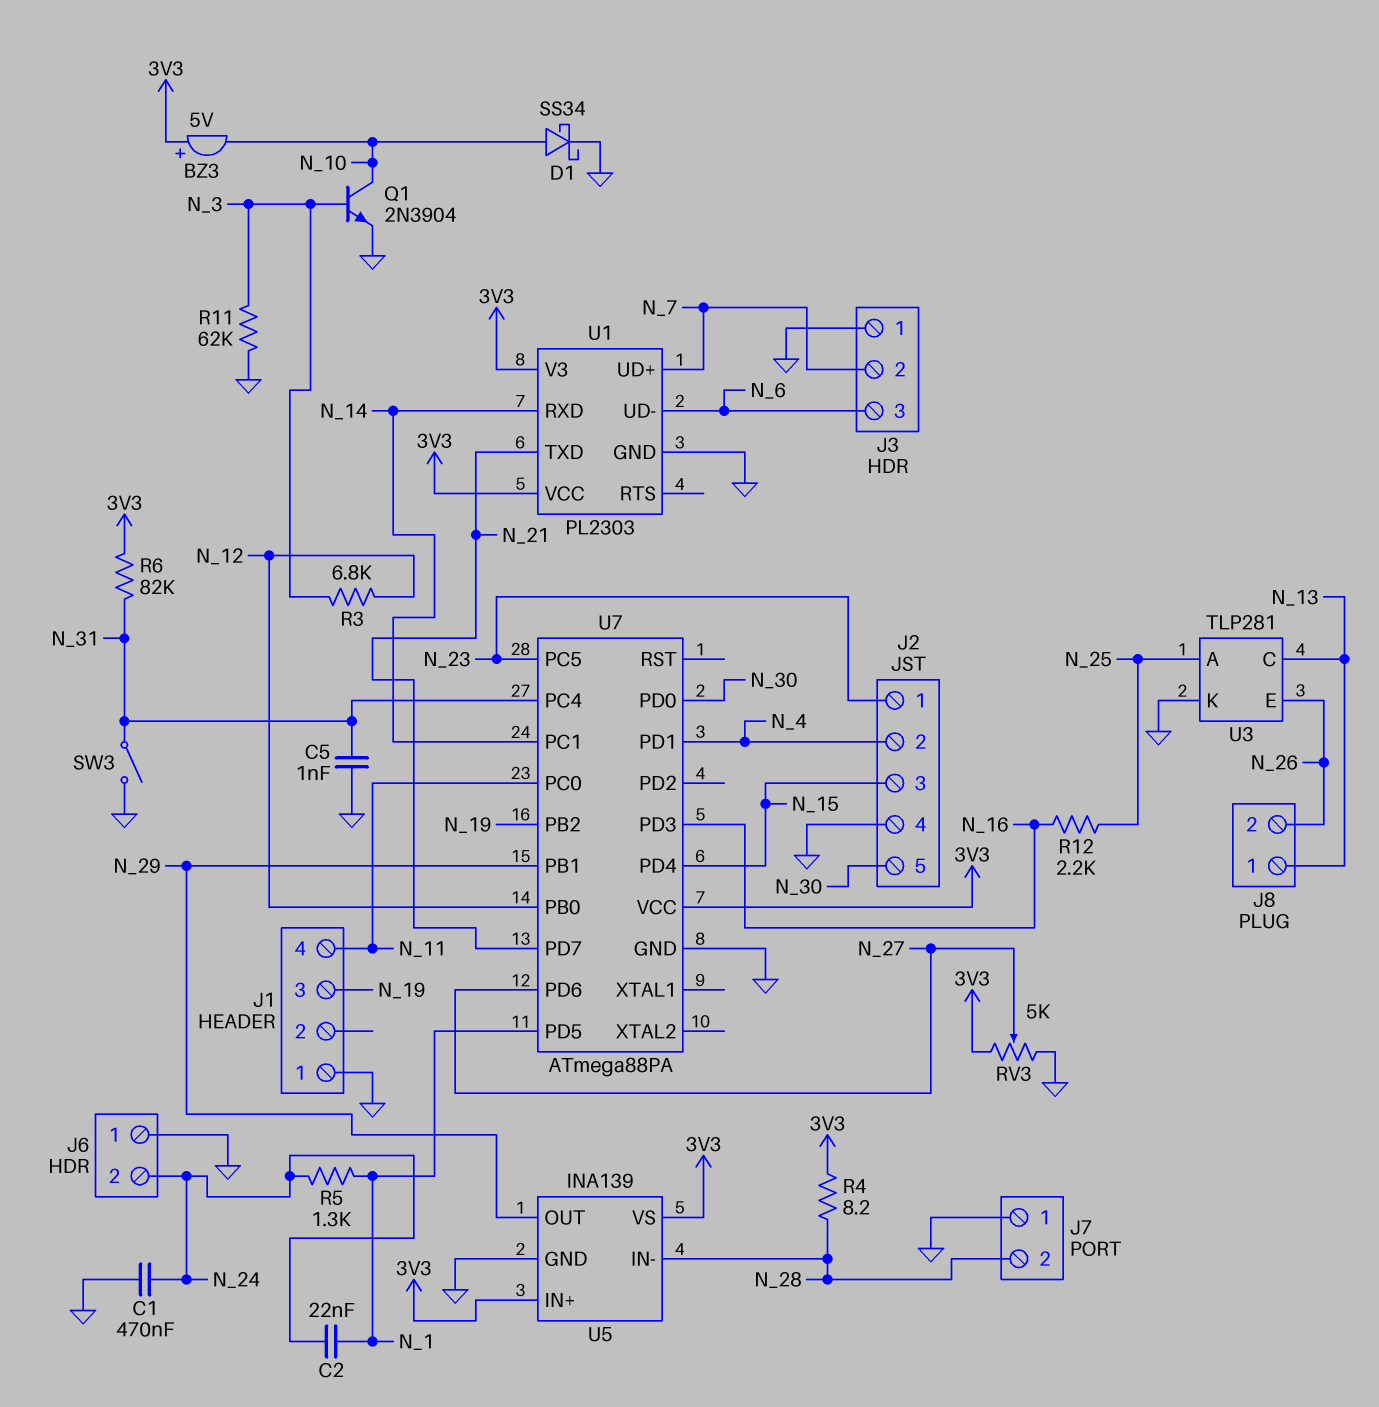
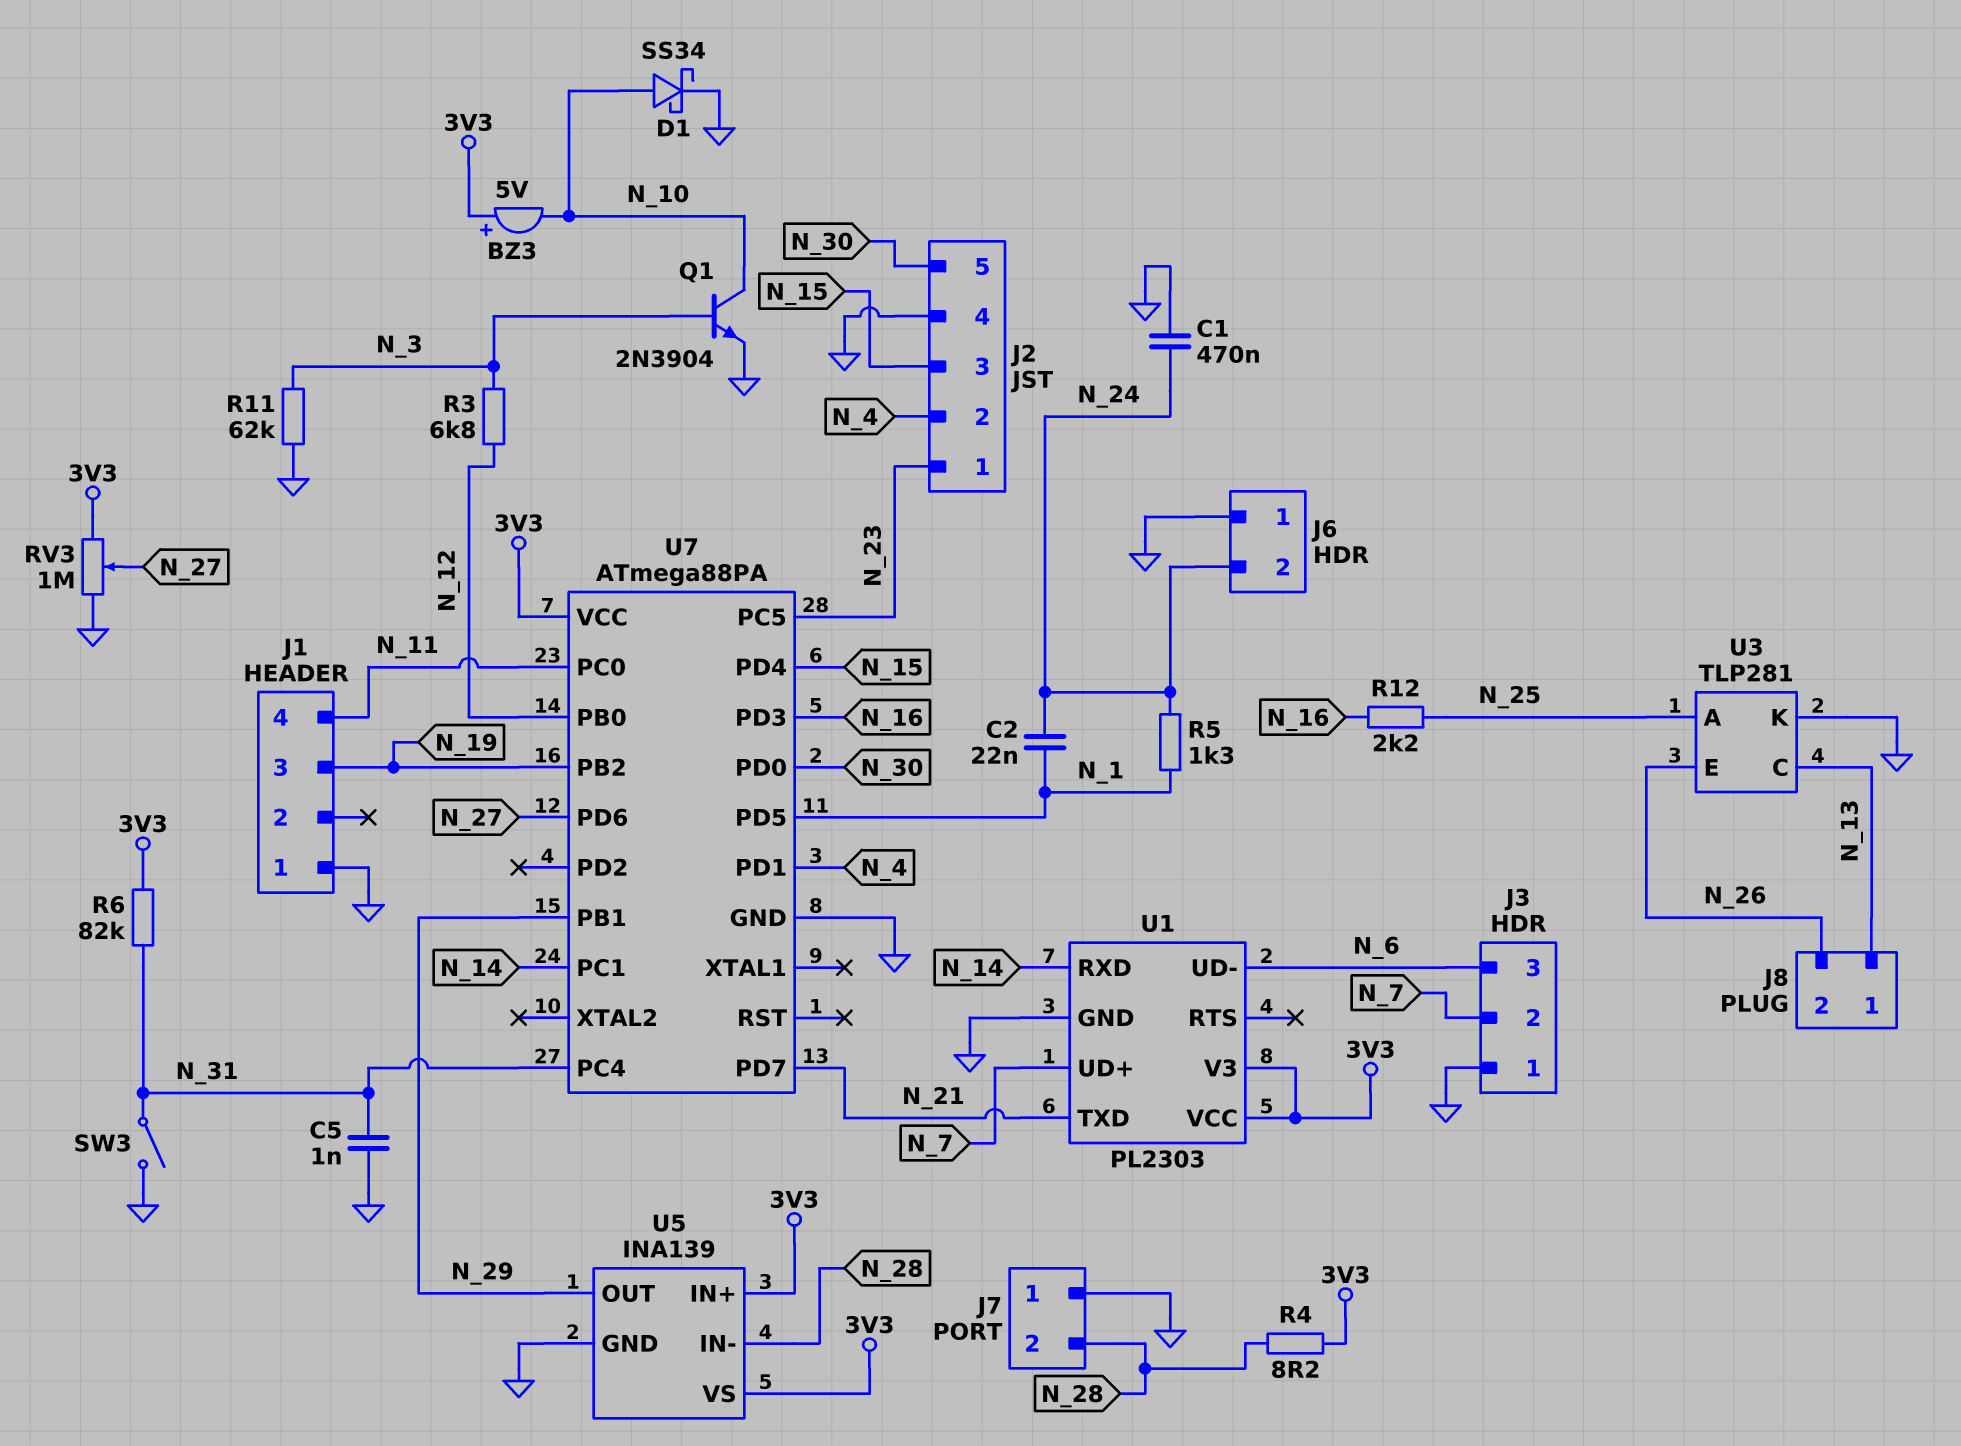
RV3: 5k (3V3, GND, wiper N_27) -> 1M (3V3, GND, wiper N_27)

